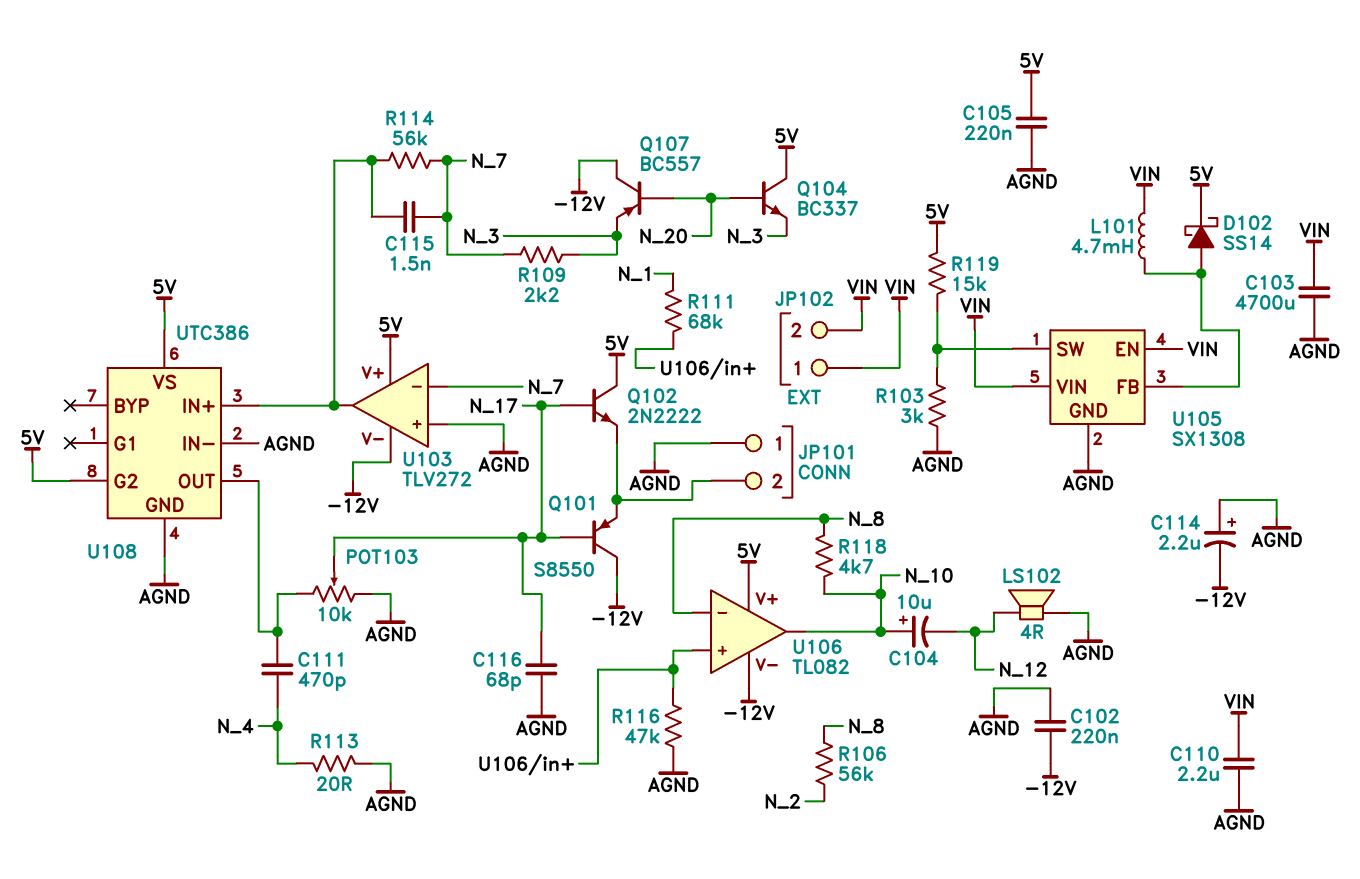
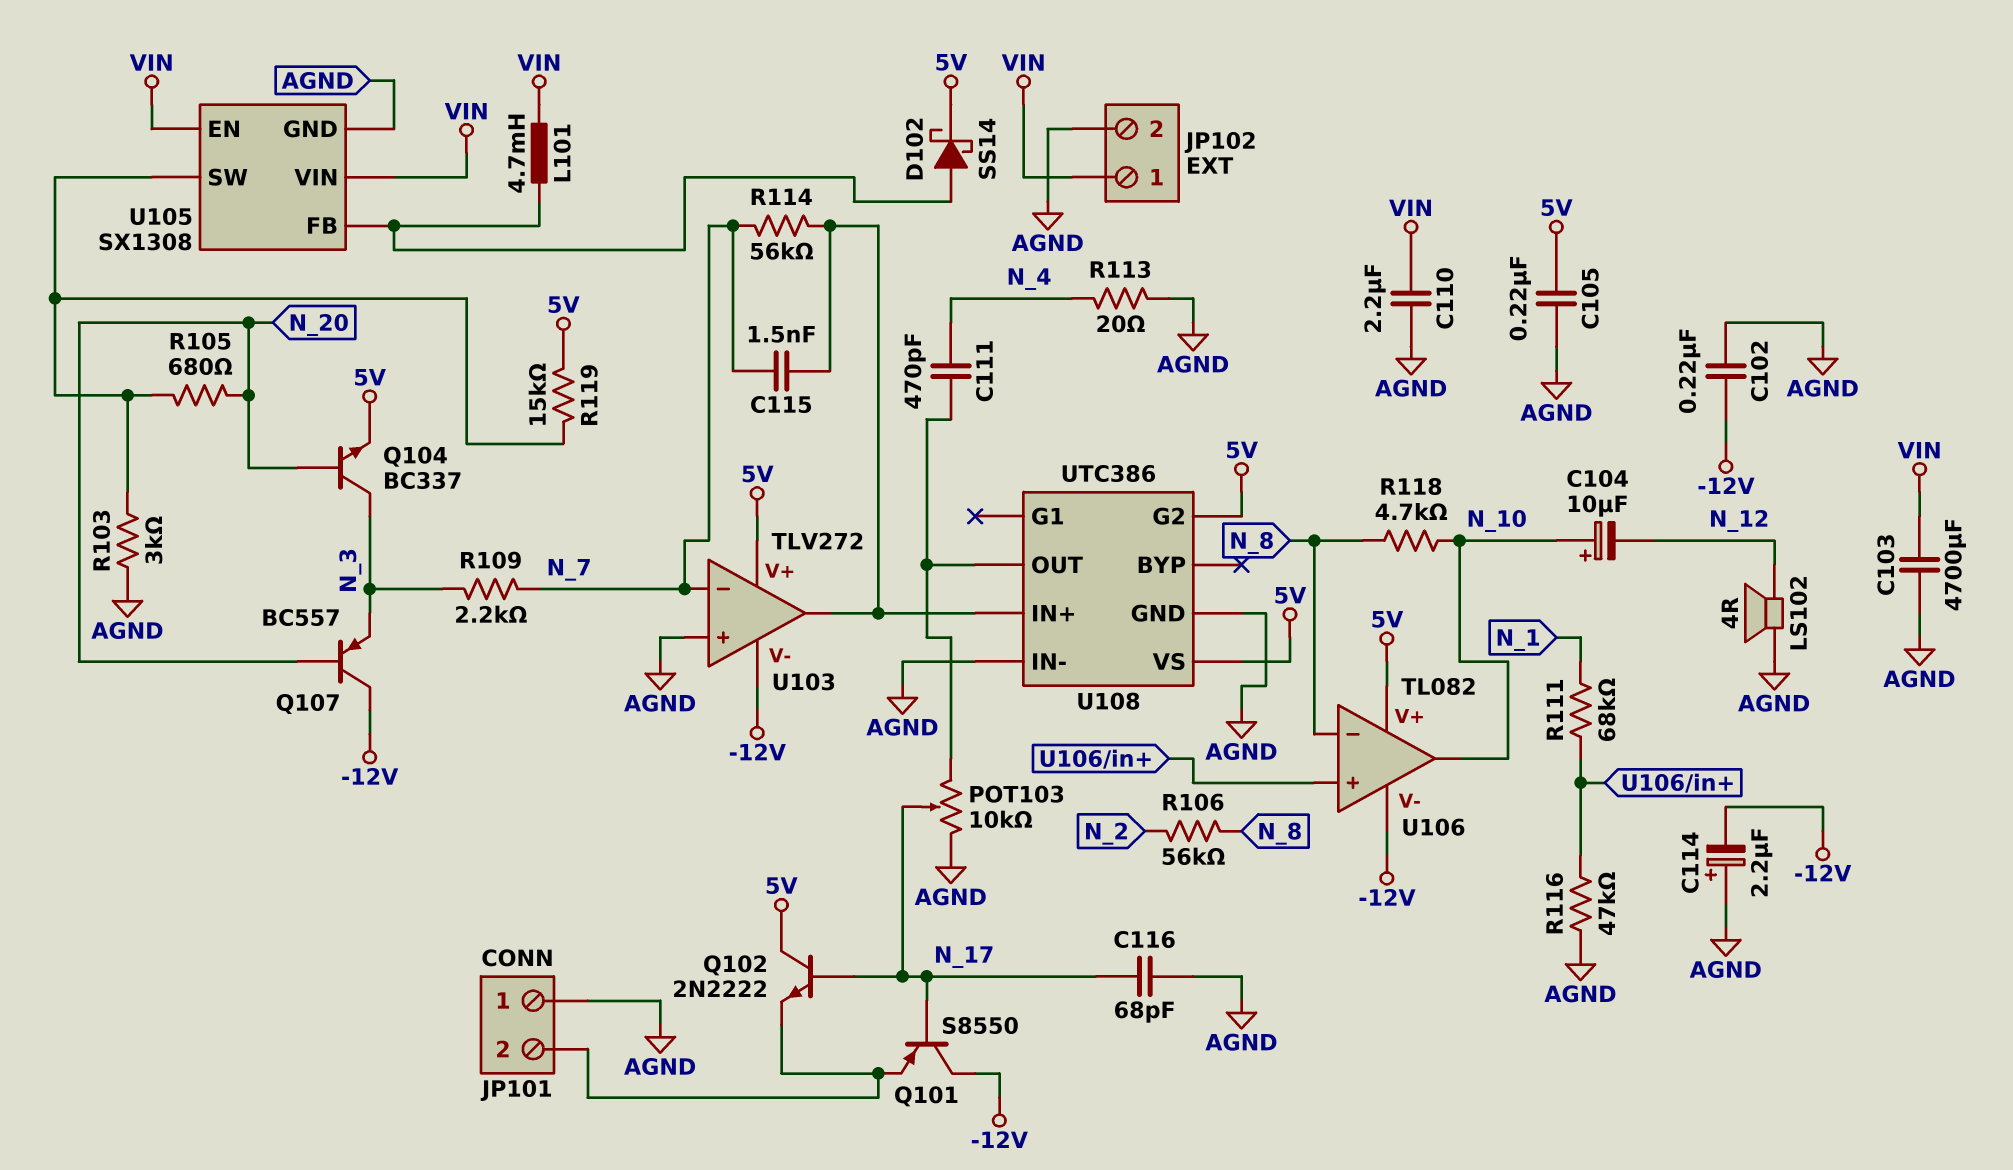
JP102 pin 2: VIN -> AGND
Q104: NPN BC337 (B N_20, C 5V, E N_3) -> NPN BC337 (B N_20, C N_3, E 5V)
R105: none -> 680 (N_20, U105/SW)

